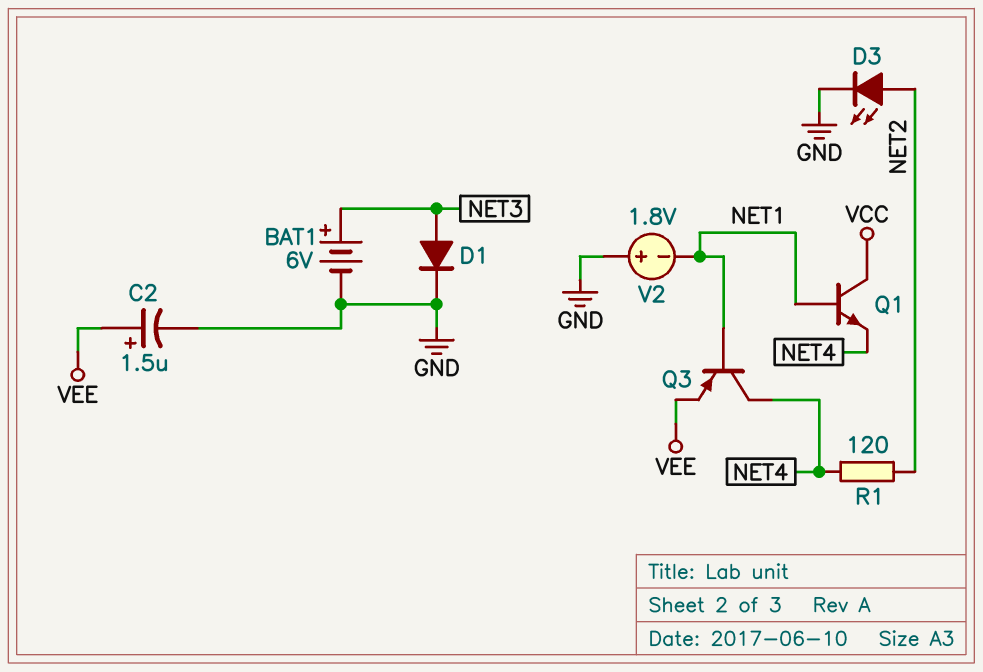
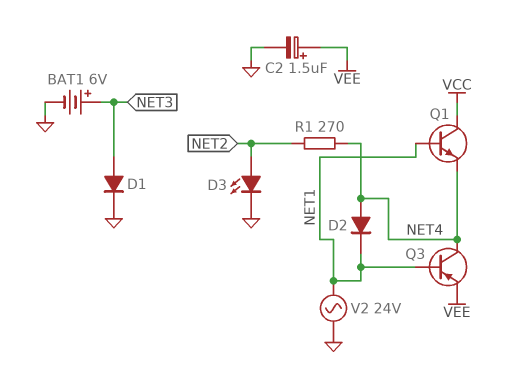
D2: none -> diode (A NET4, K NET1)
R1: 120 (NET2, NET4) -> 270 (NET2, NET4)
V2: 1.8V (plus GND, minus NET1) -> AC 24V (GND, NET1)

